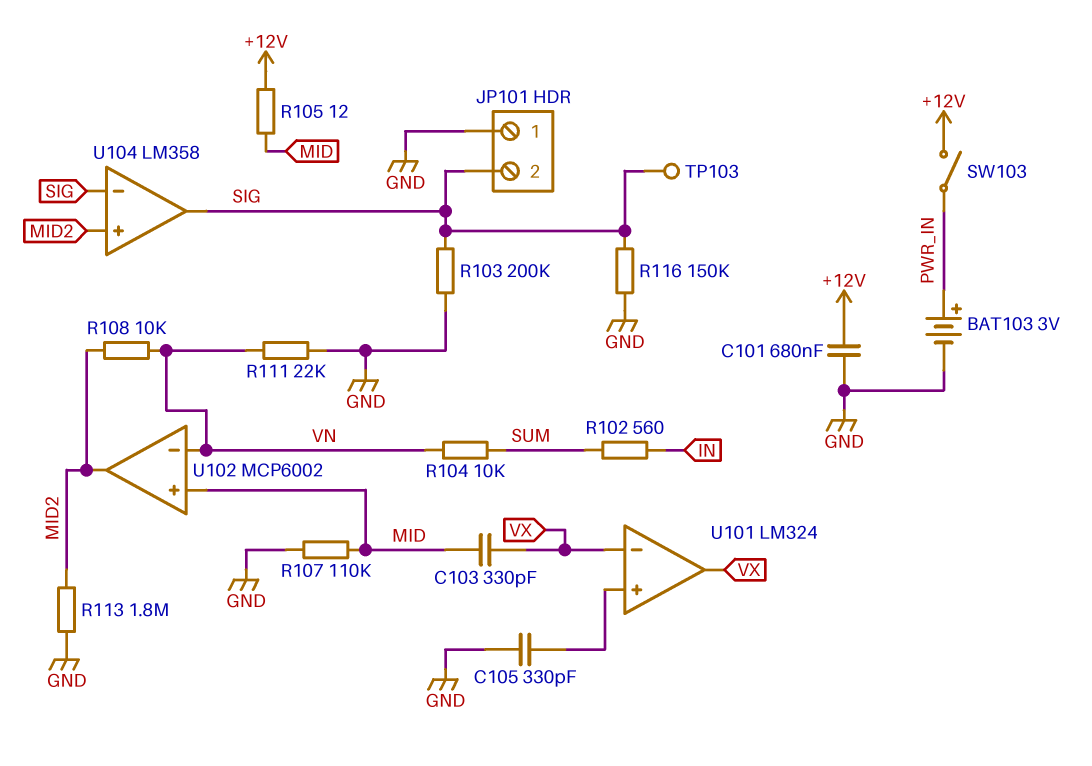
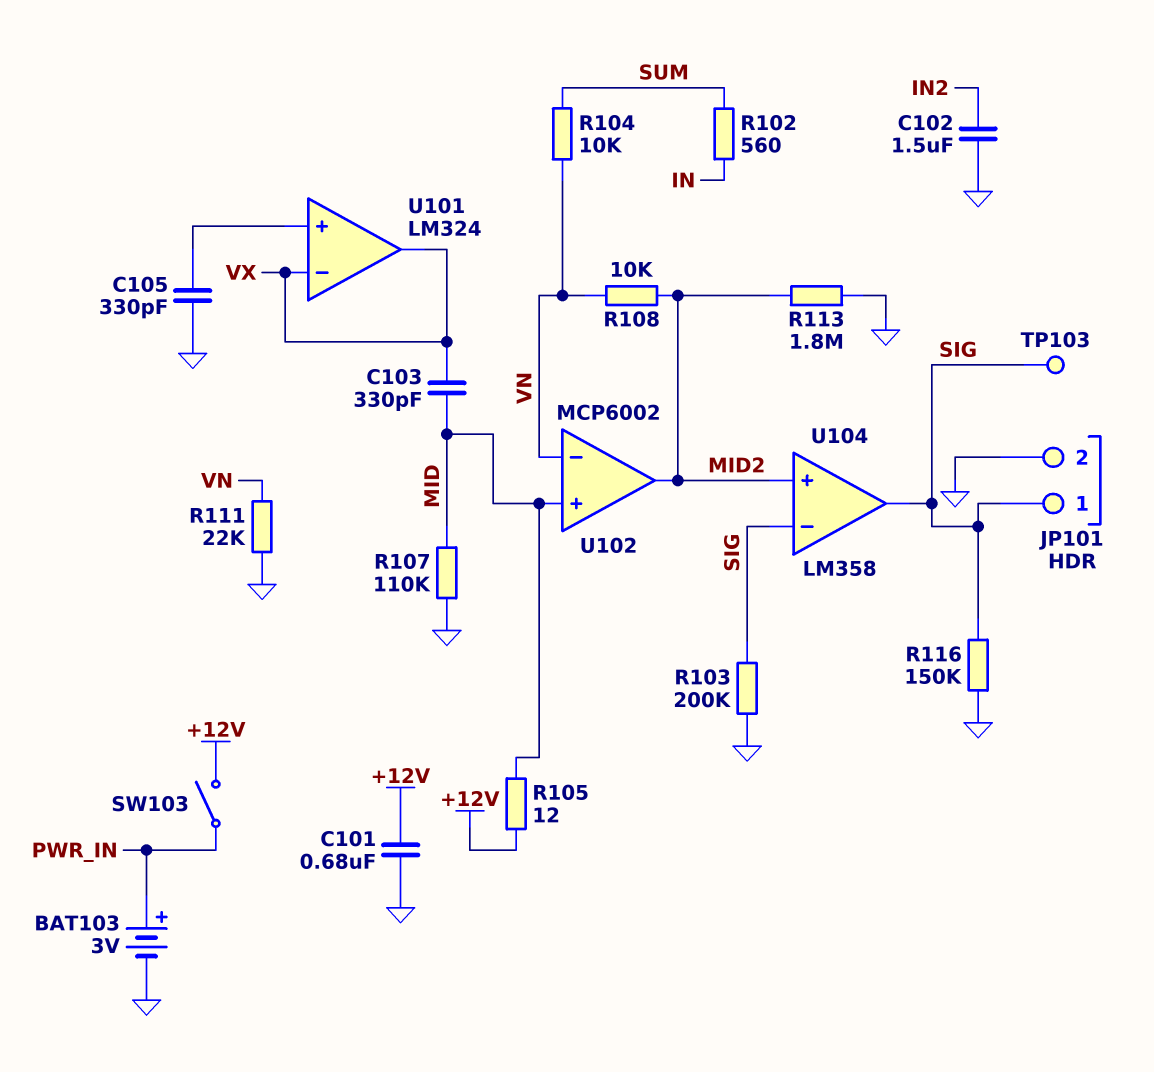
C102: none -> 1.5uF (GND, IN2)
JP101 pin 1: GND -> SIG
JP101 pin 2: SIG -> GND

